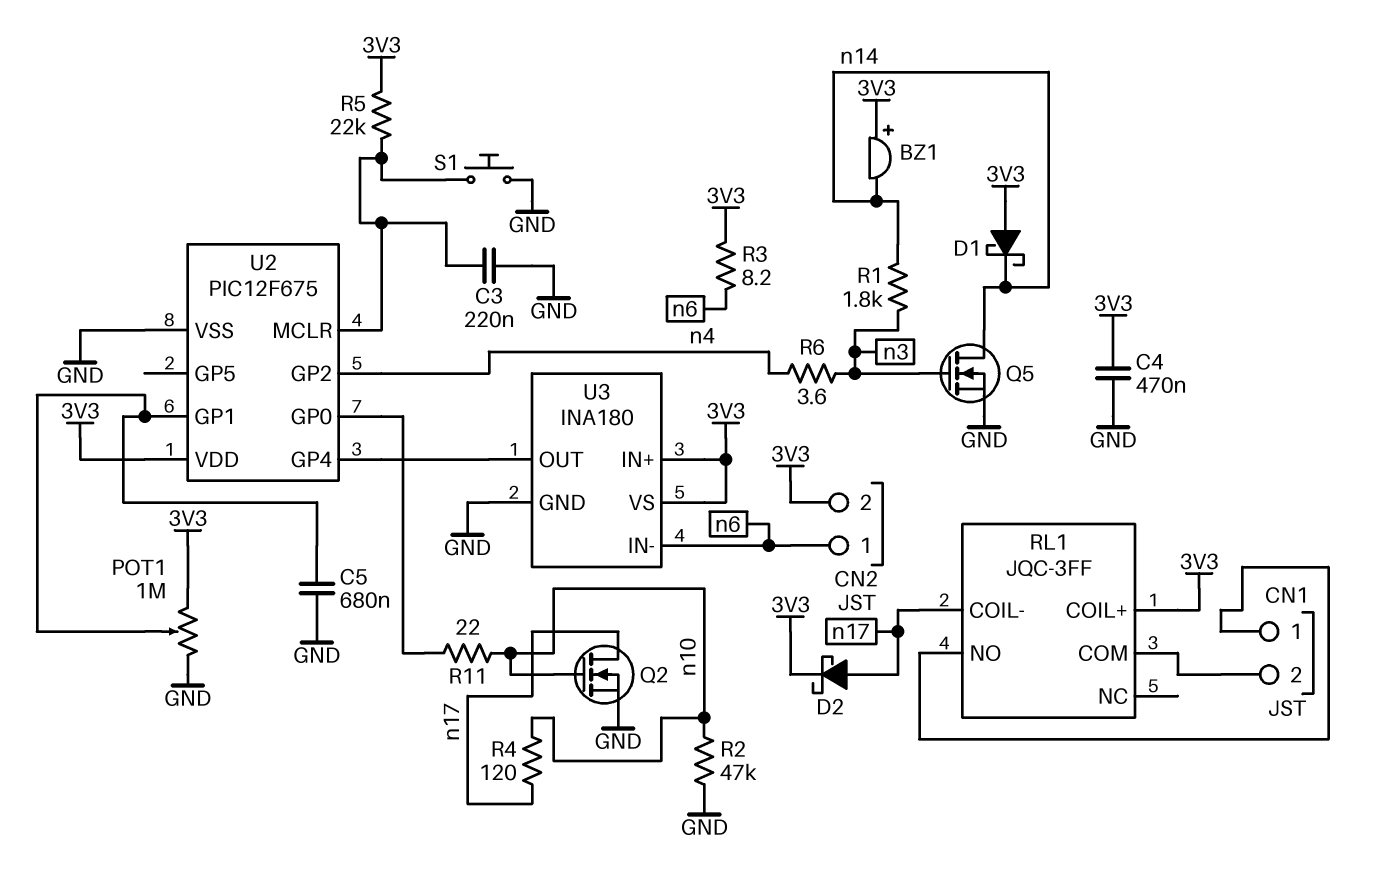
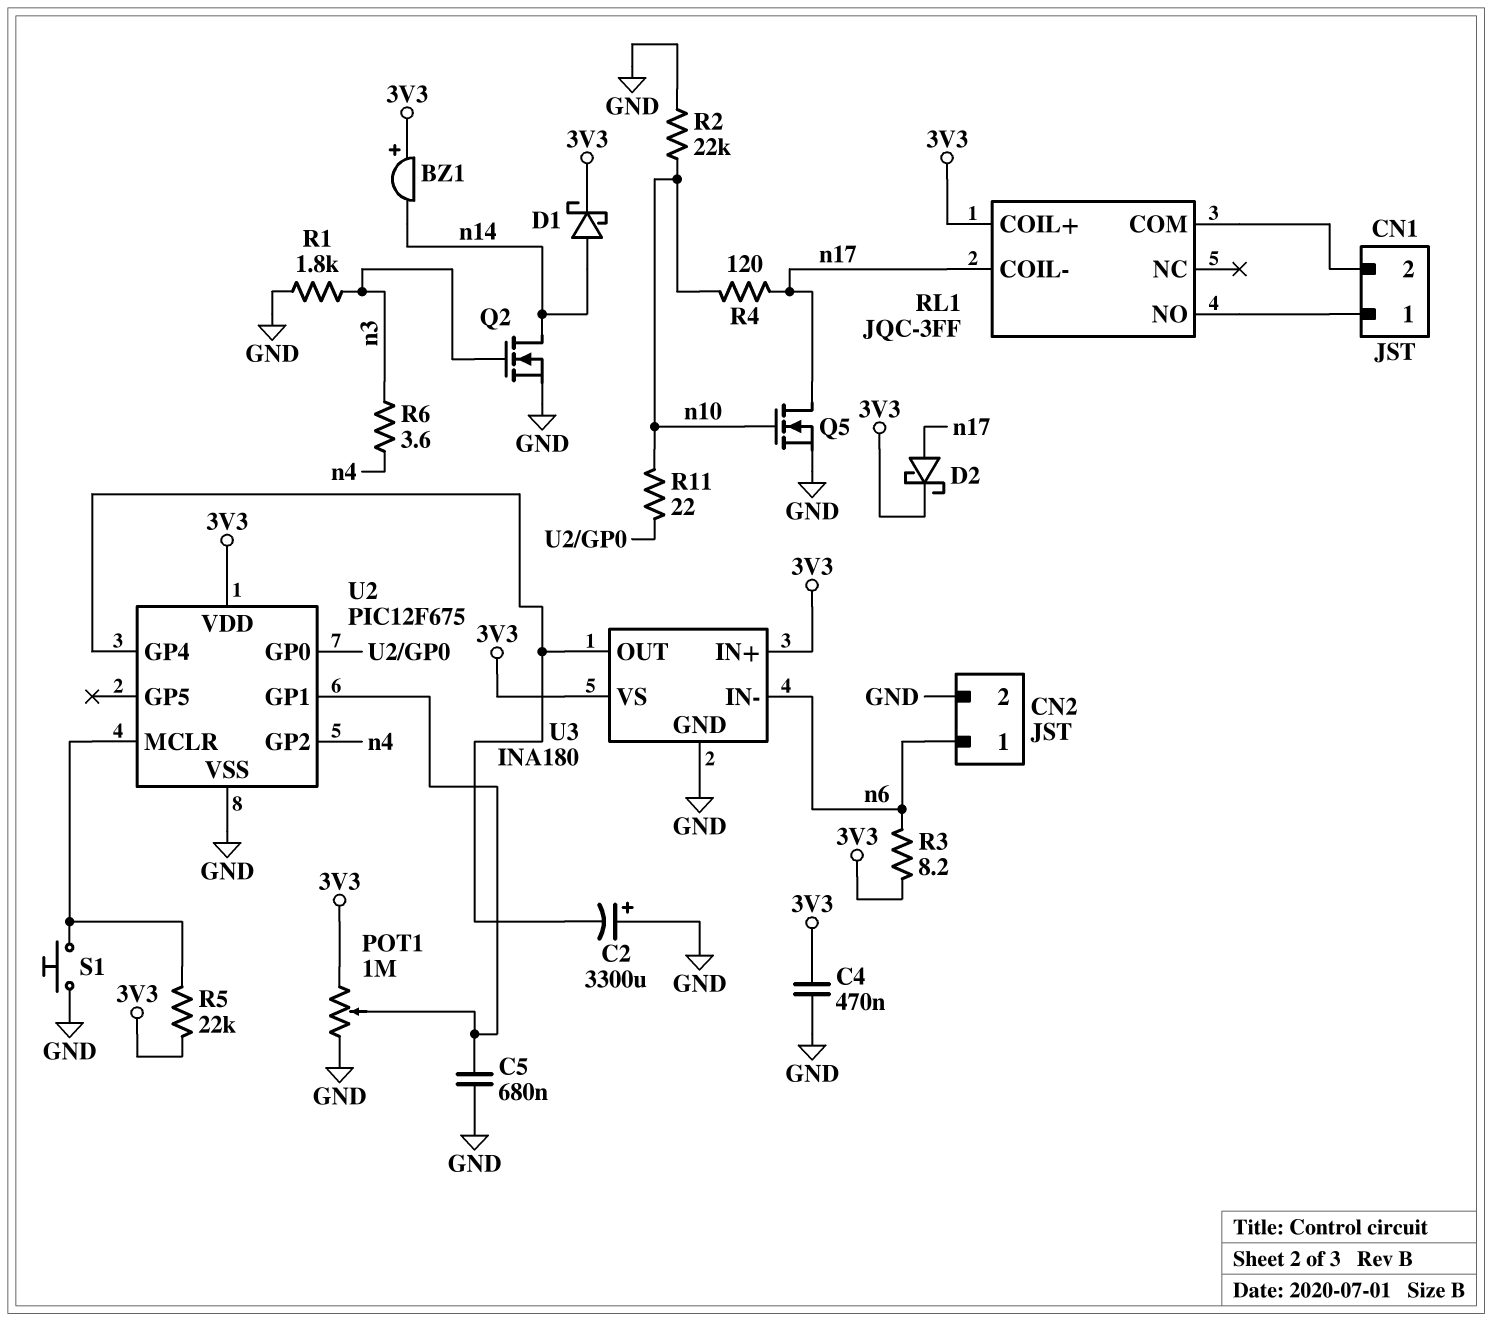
C2: none -> 3300uF (plus GND, minus U2/GP4)
C3: 220nF (GND, U2/MCLR) -> none
CN2 pin 2: 3V3 -> GND
D1: schottky (A 3V3, K n14) -> schottky (A n14, K 3V3)
Q2: NMOS (G n10, D n17, S GND) -> NMOS (G n3, D n14, S GND)
Q5: NMOS (G n3, D n14, S GND) -> NMOS (G n10, D n17, S GND)
R1: 1.8k (n3, n14) -> 1.8k (GND, n3)
R2: 47k (GND, n10) -> 22k (GND, n10)

